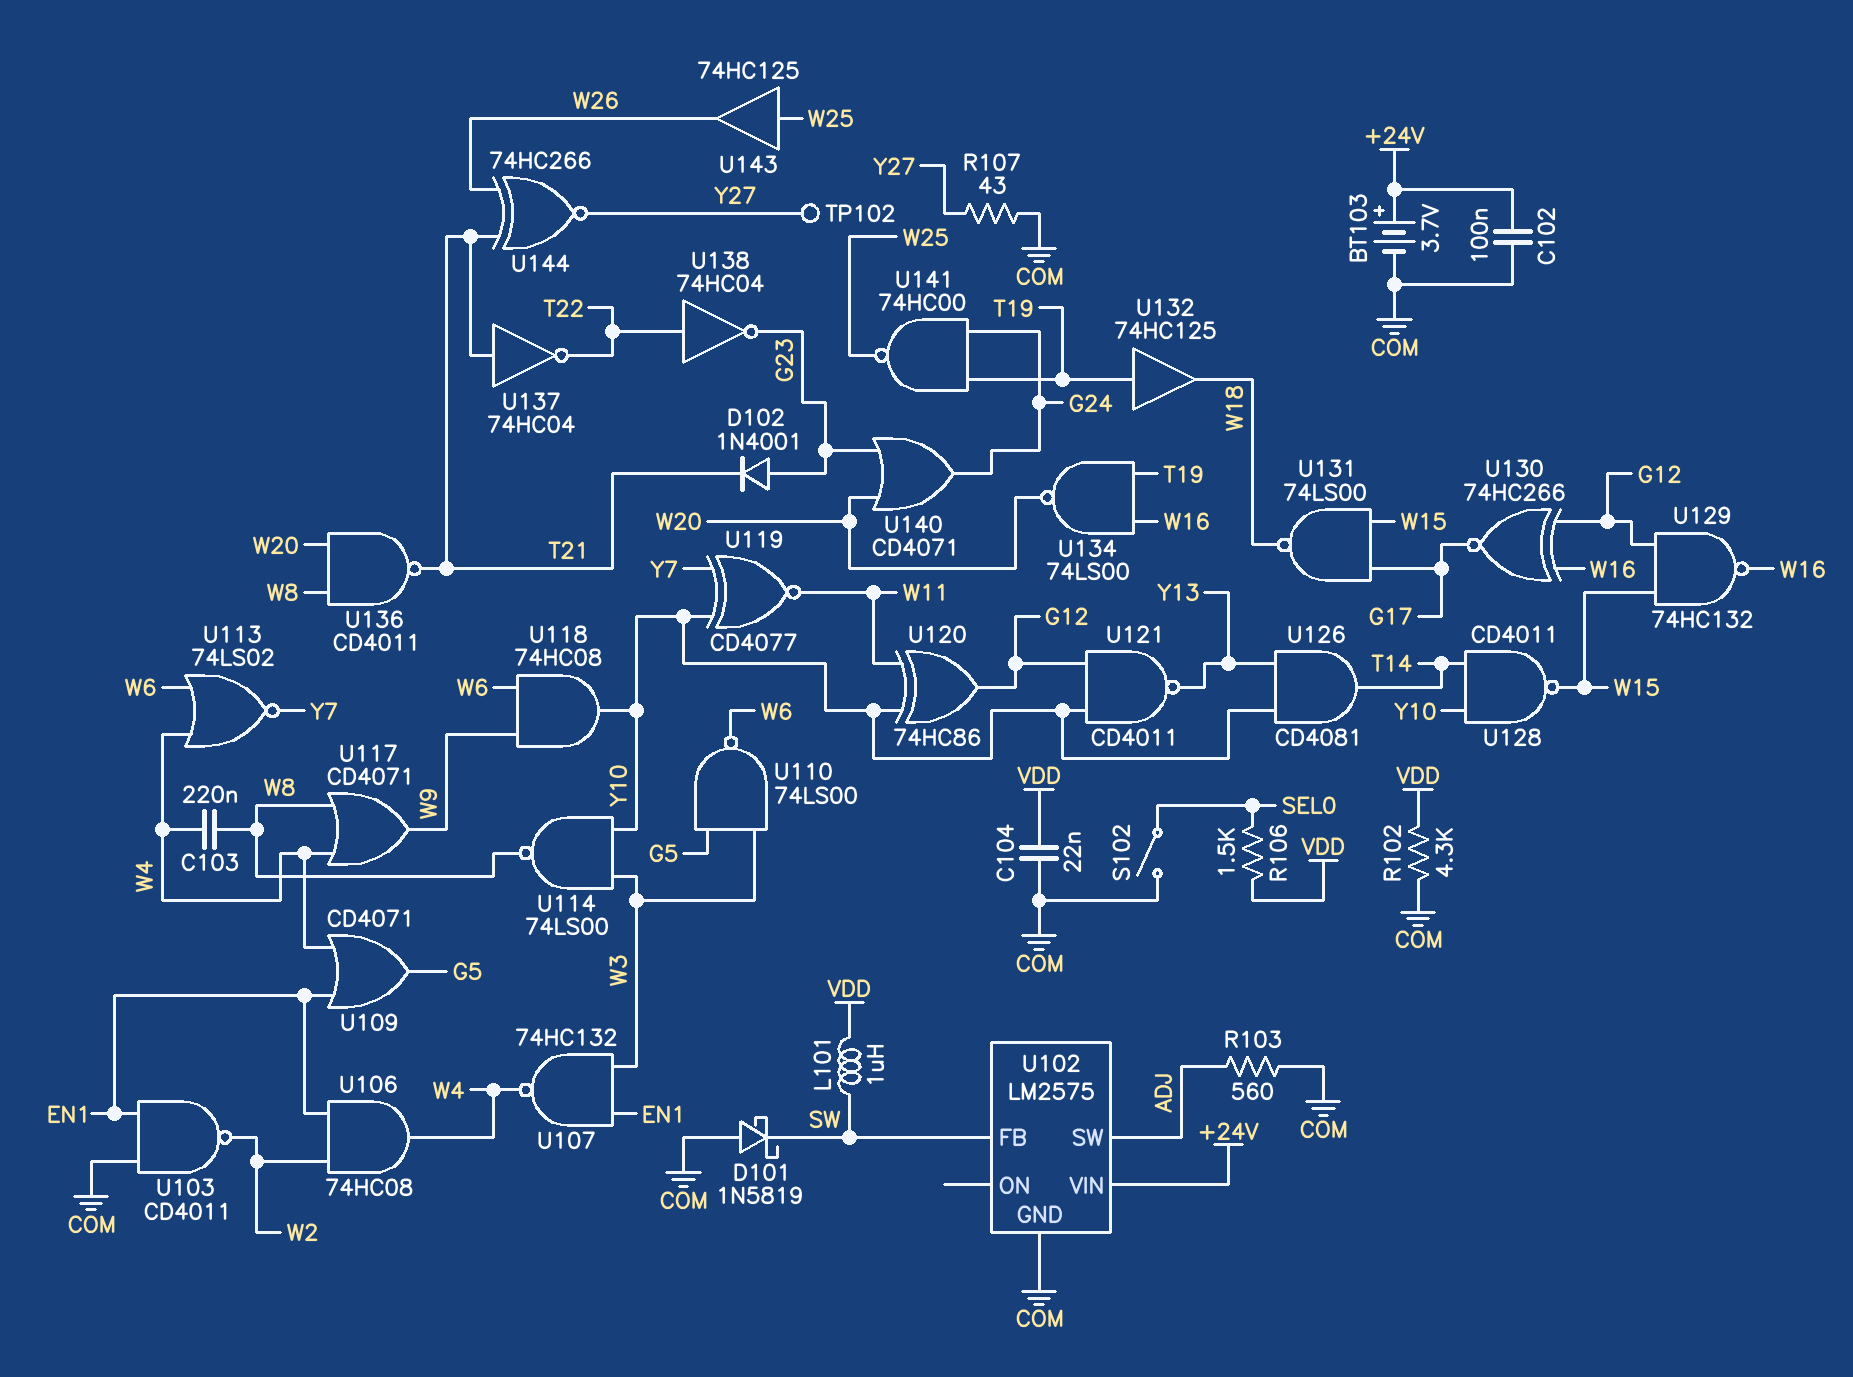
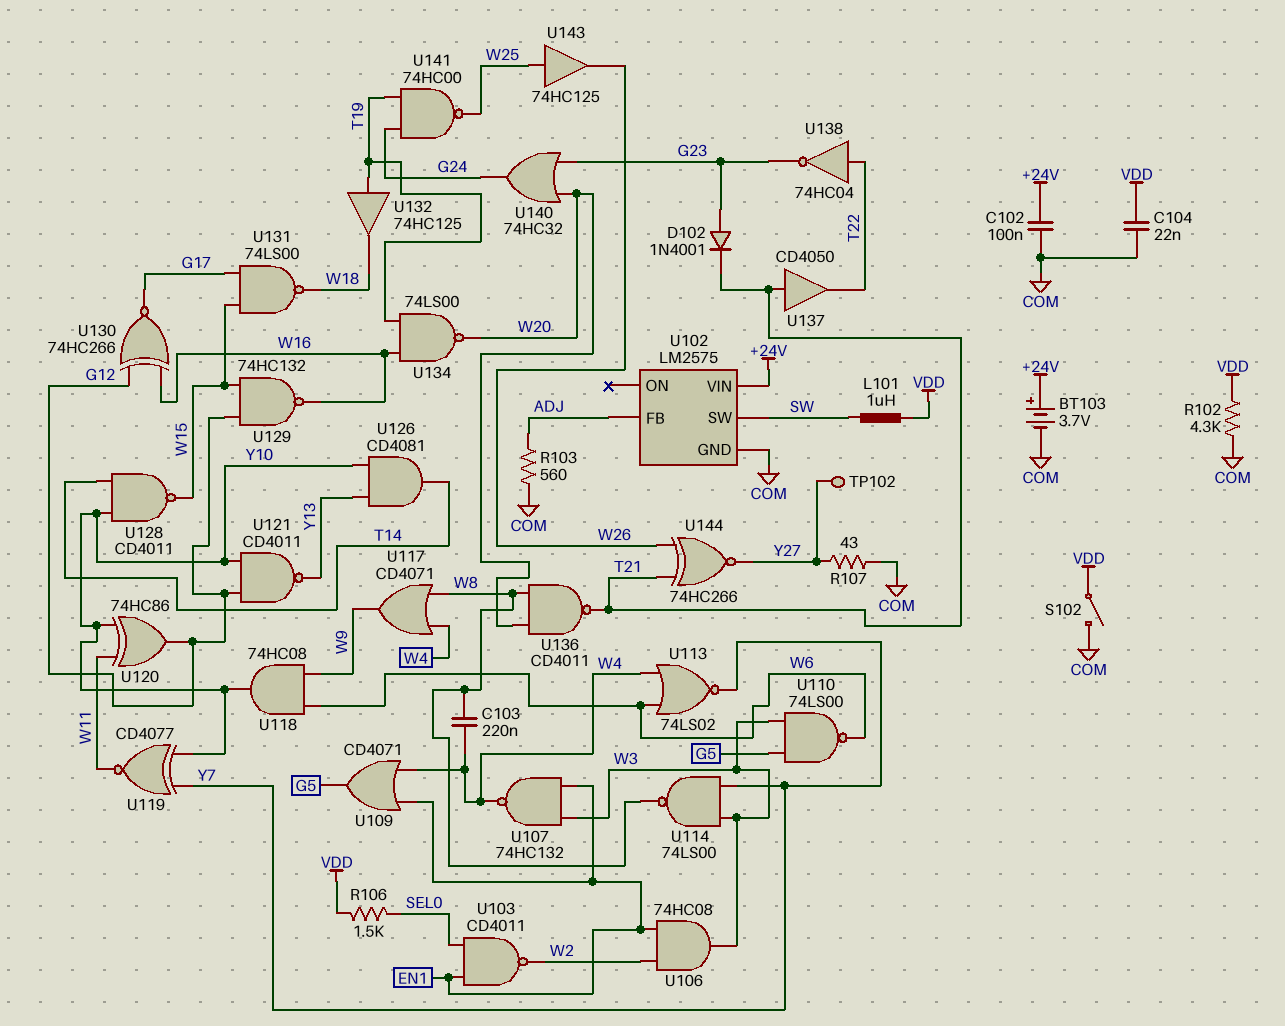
D101: schottky 1N5819 (A COM, K SW) -> none
S102: switch (COM, SEL0) -> switch (COM, VDD)
U102 pin FB: SW -> ADJ
U102 pin SW: ADJ -> SW
U103: NAND CD4011 (in COM, in EN1, out W2) -> NAND CD4011 (in EN1, in SEL0, out W2)
U106: AND 74HC08 (in EN1, in W2, out W4) -> AND 74HC08 (in EN1, in W2, out W3)
U114: NAND 74LS00 (in W3, in Y10, out W8) -> NAND 74LS00 (in W3, in Y7, out W8)
U137: NOT 74HC04 (in T21, out T22) -> buffer CD4050 (in T21, out T22)
U140: OR CD4071 (in G23, in W20, out G24) -> OR 74HC32 (in G23, in W20, out G24)

